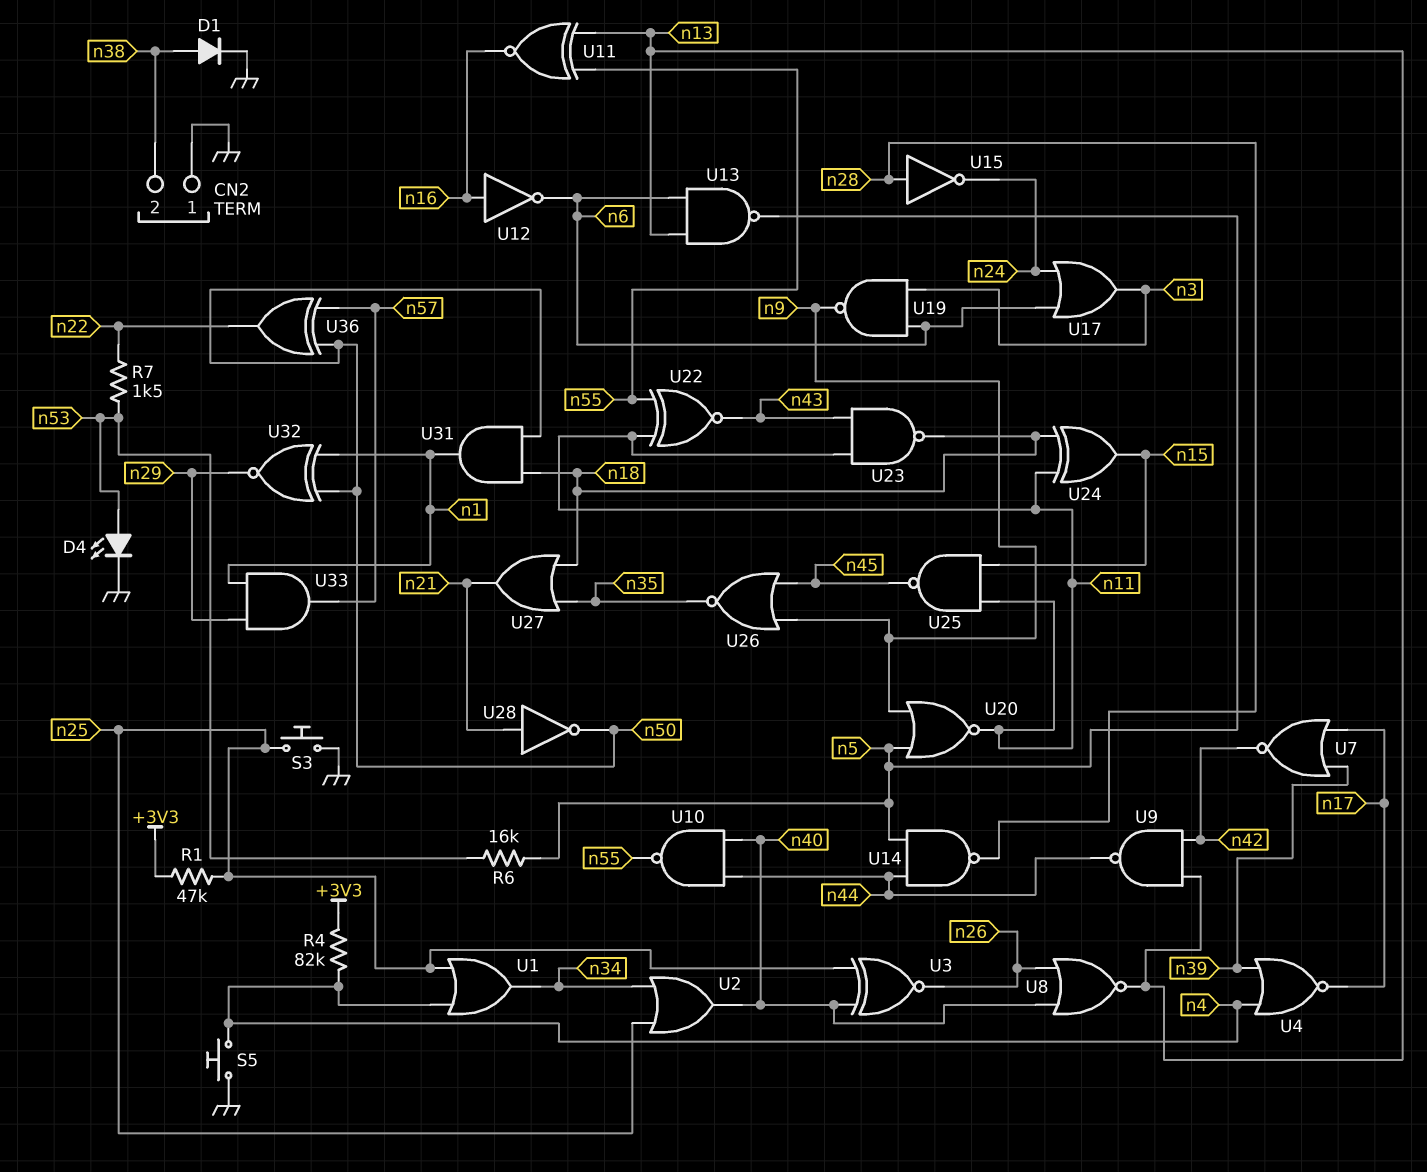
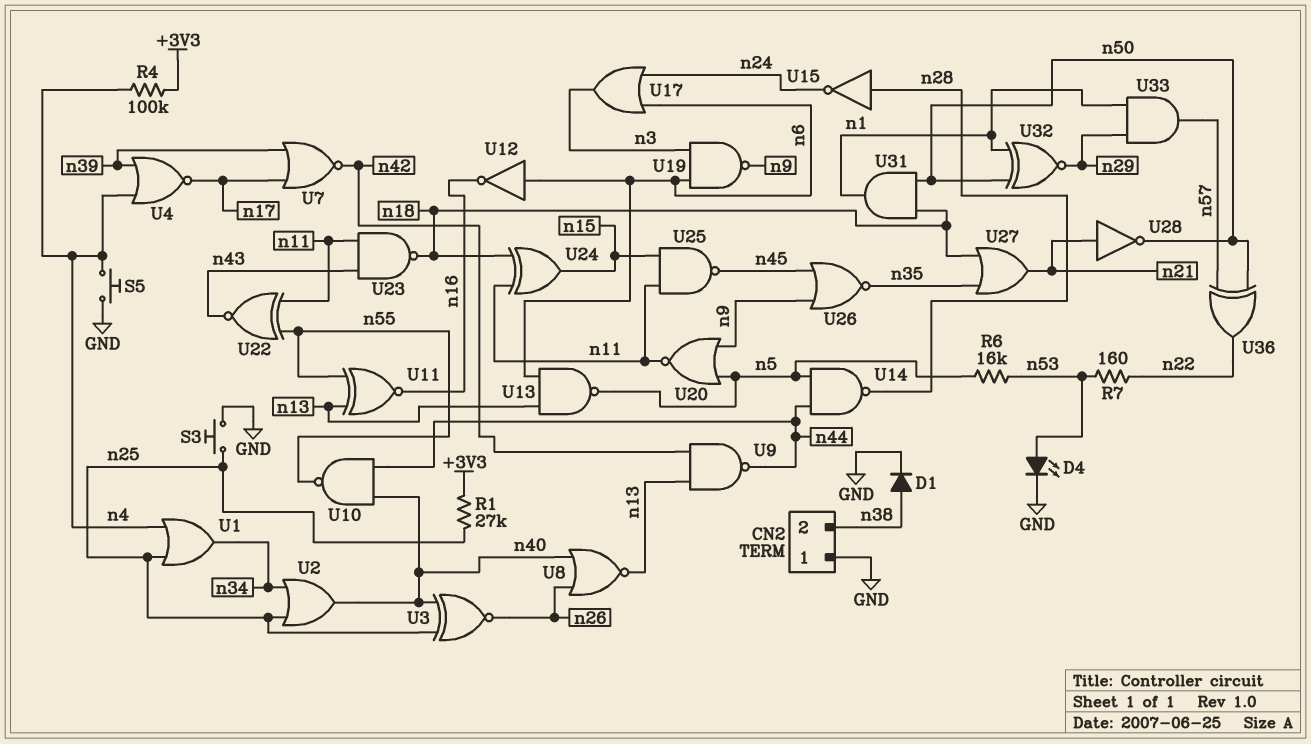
R1: 47k (+3V3, n25) -> 27k (+3V3, n25)
R4: 82k (+3V3, n4) -> 100k (+3V3, n4)
R7: 1.5k (n22, n53) -> 160 (n22, n53)
U12: NOT (in n16, out n6) -> NOT (in n6, out n16)

